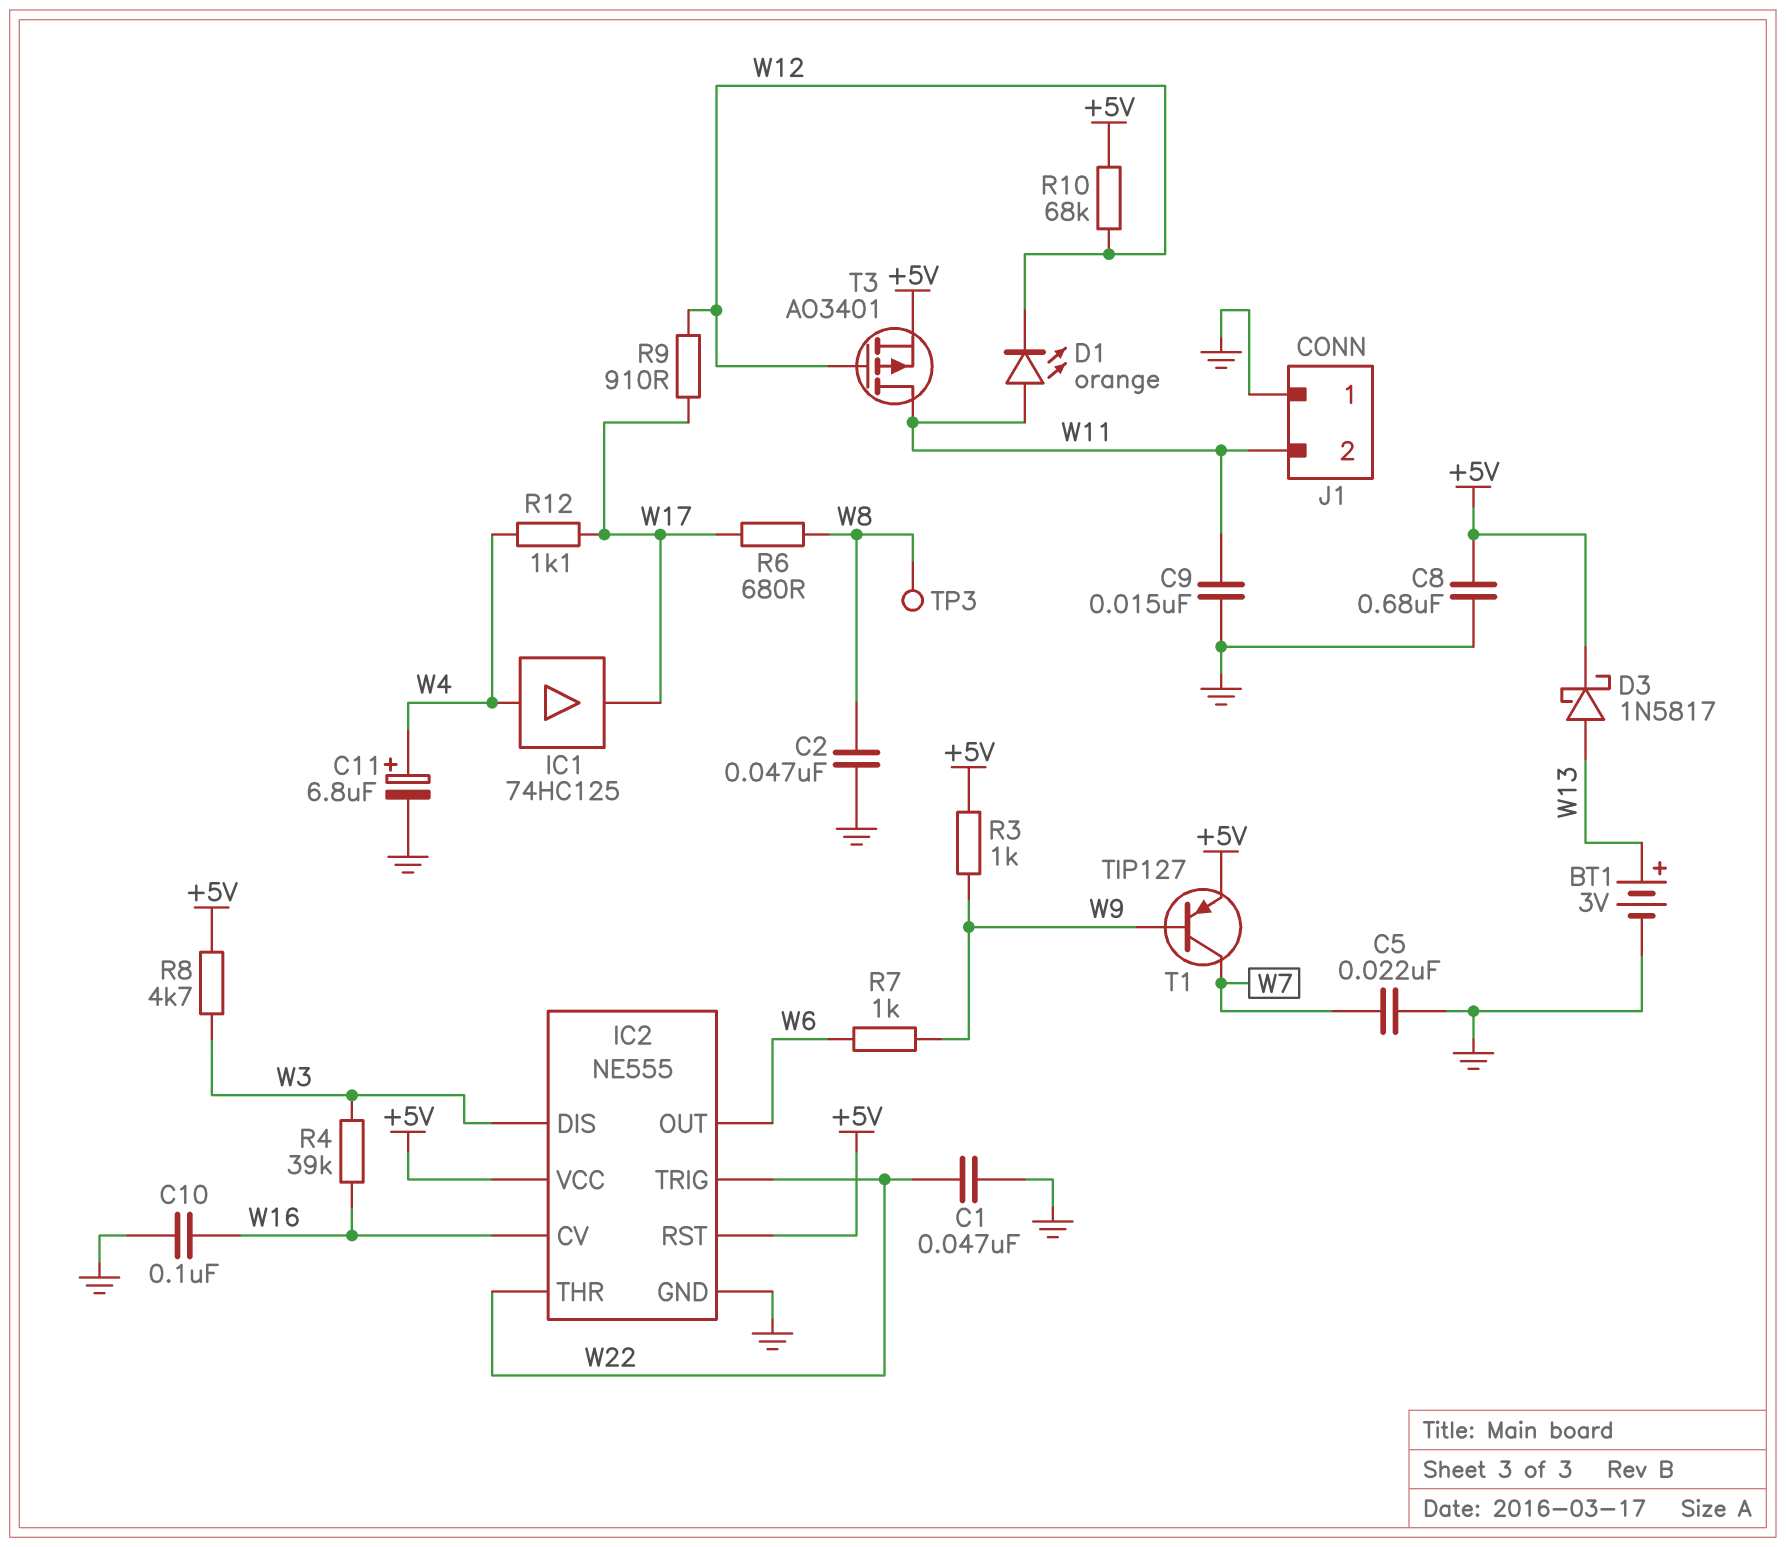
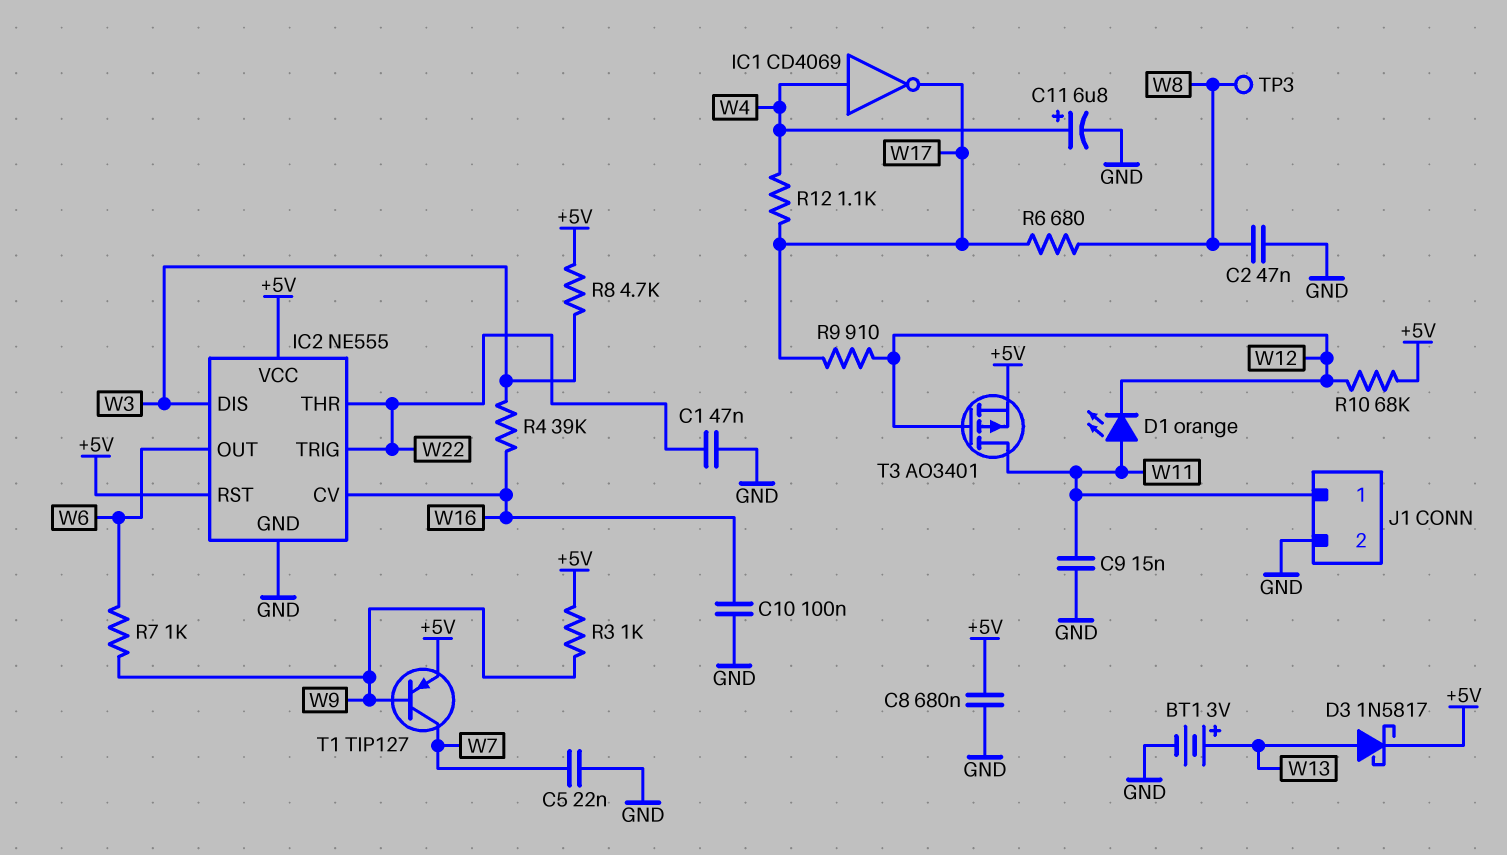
IC1: buffer 74HC125 (in W4, out W17) -> NOT CD4069 (in W4, out W17)
J1 pin 1: GND -> W11
J1 pin 2: W11 -> GND

